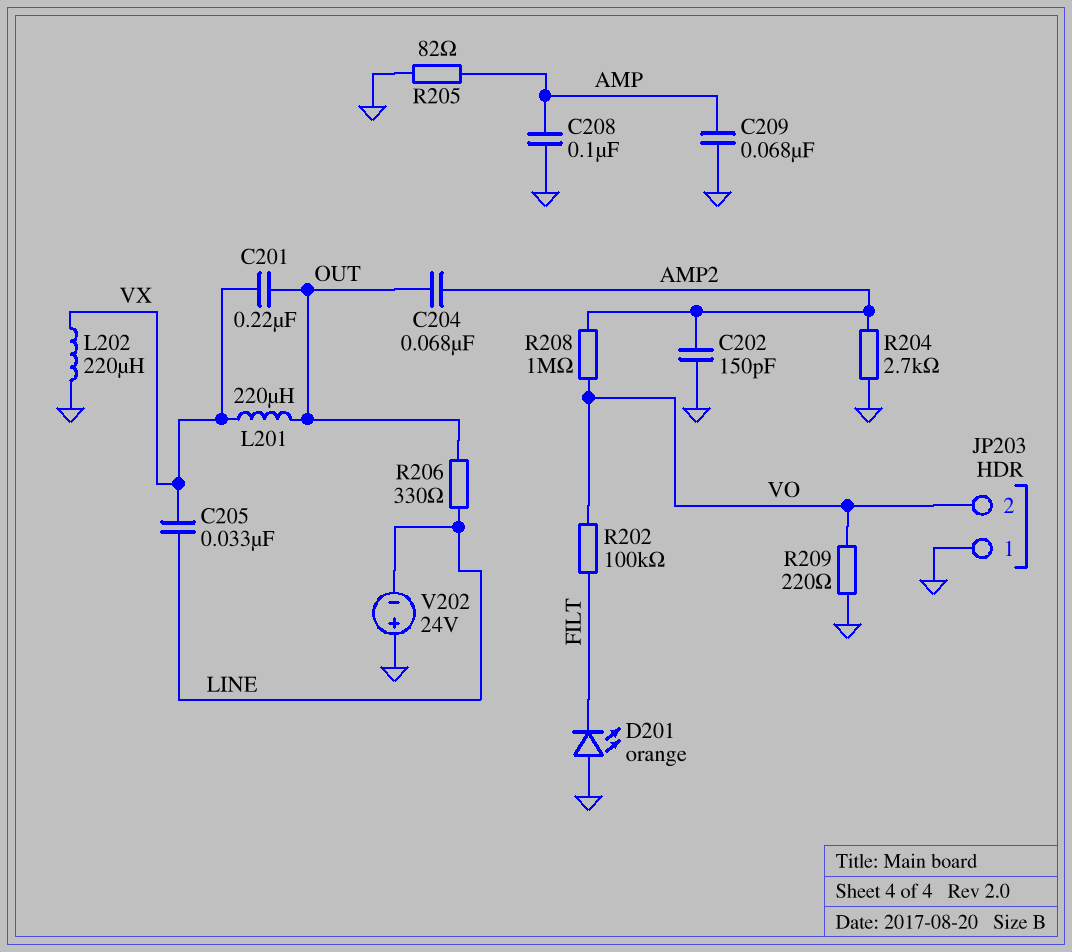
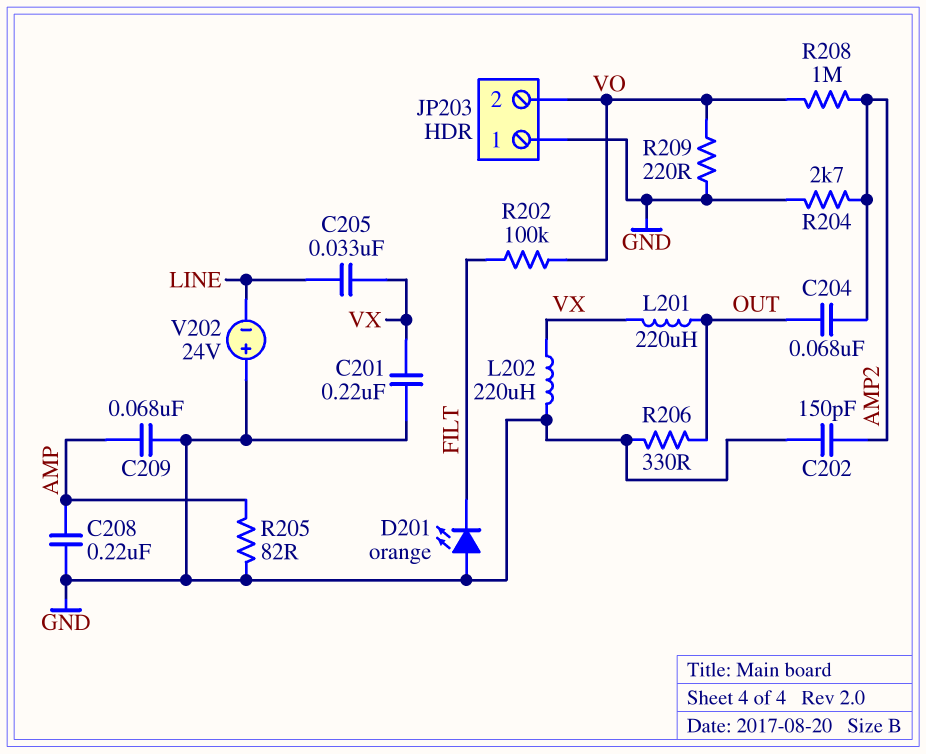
C201: 220nF (OUT, VX) -> 220nF (GND, VX)
C208: 100nF (AMP, GND) -> 220nF (AMP, GND)
R206: 330 (LINE, OUT) -> 330 (GND, OUT)

